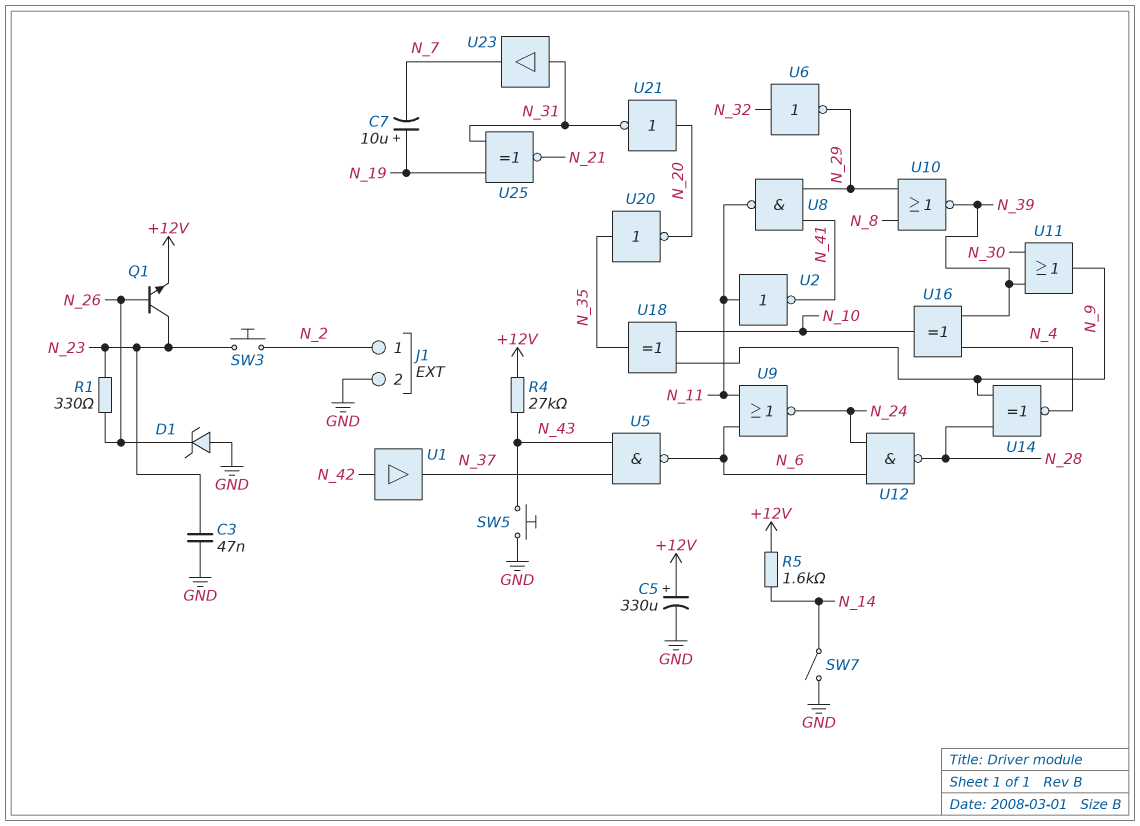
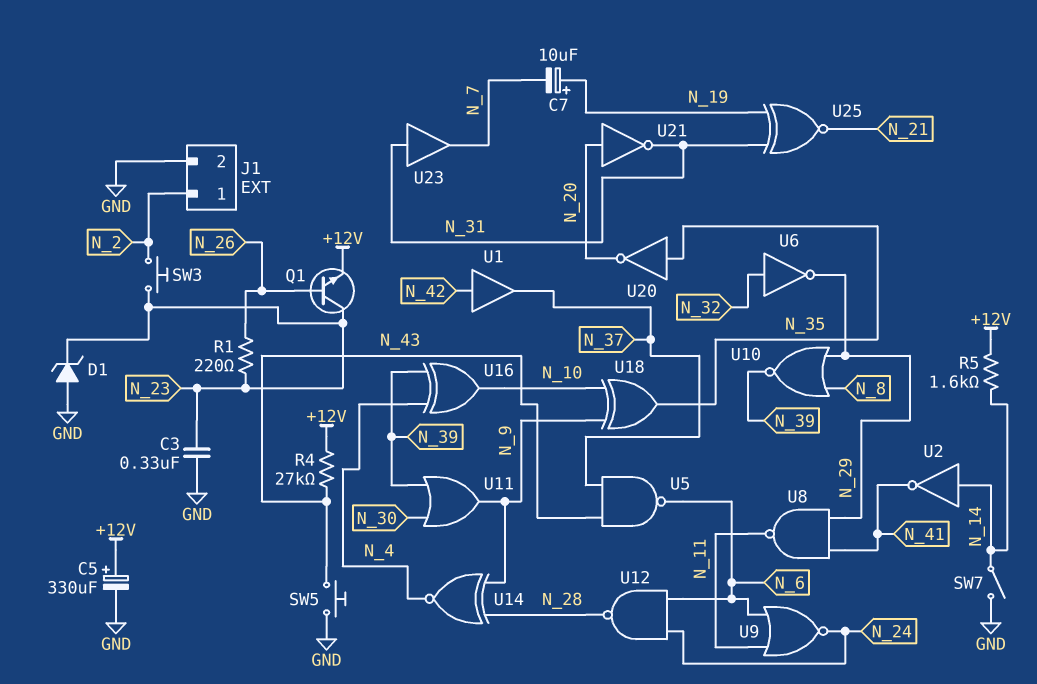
C3: 47nF (GND, N_23) -> 330nF (GND, N_23)
D1: zener (A GND, K N_26) -> zener (A GND, K N_23)
R1: 330 (N_23, N_26) -> 220 (N_23, N_26)
U2: NOT (in N_11, out N_41) -> NOT (in N_14, out N_41)

